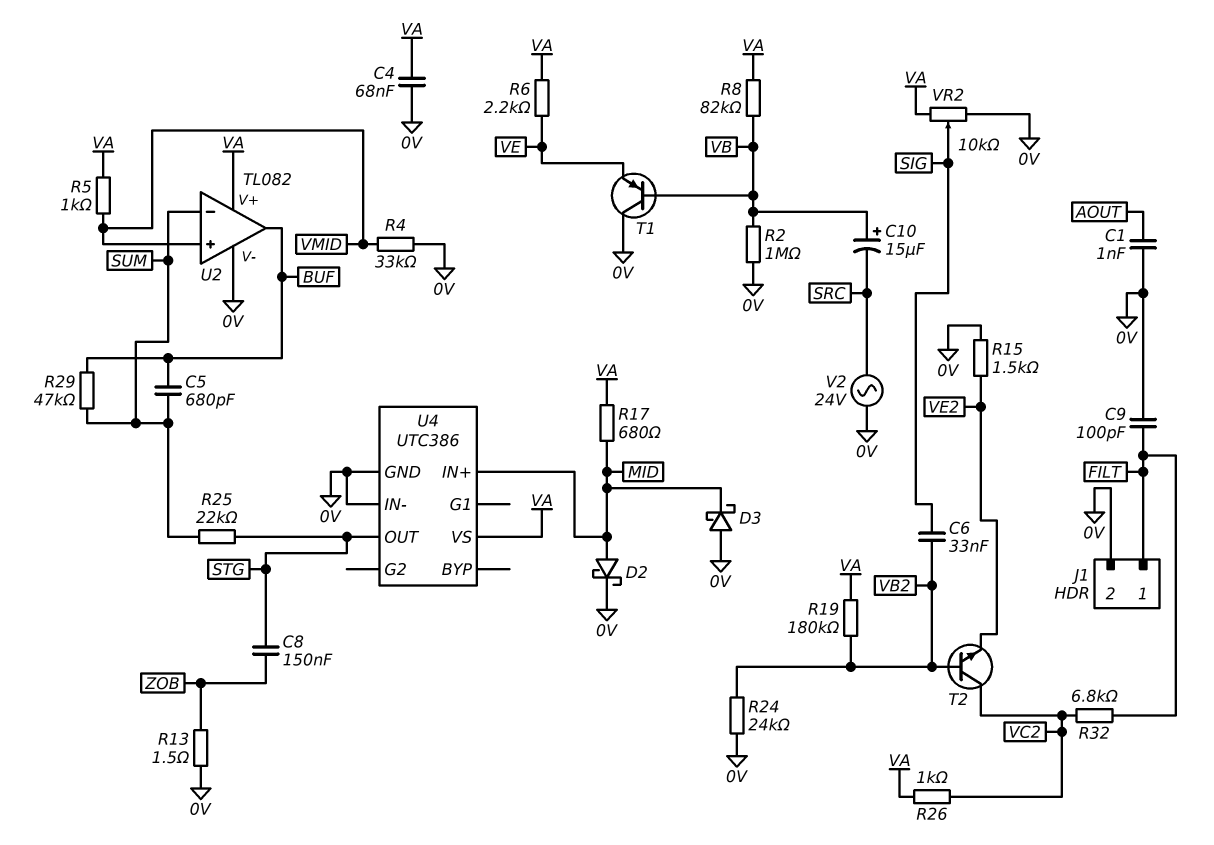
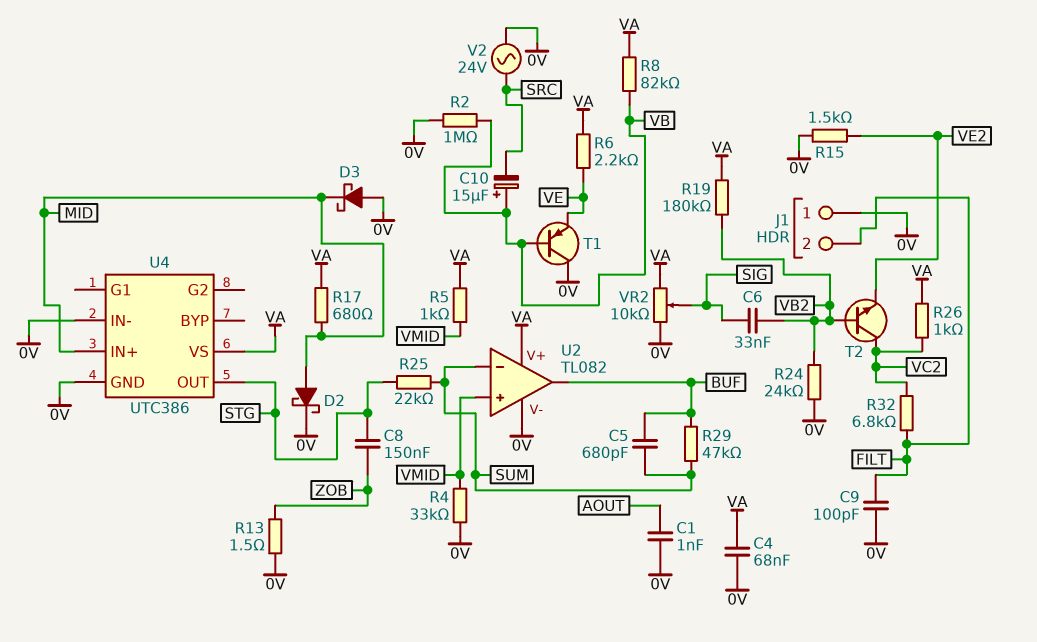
J1 pin 1: FILT -> 0V
J1 pin 2: 0V -> FILT

